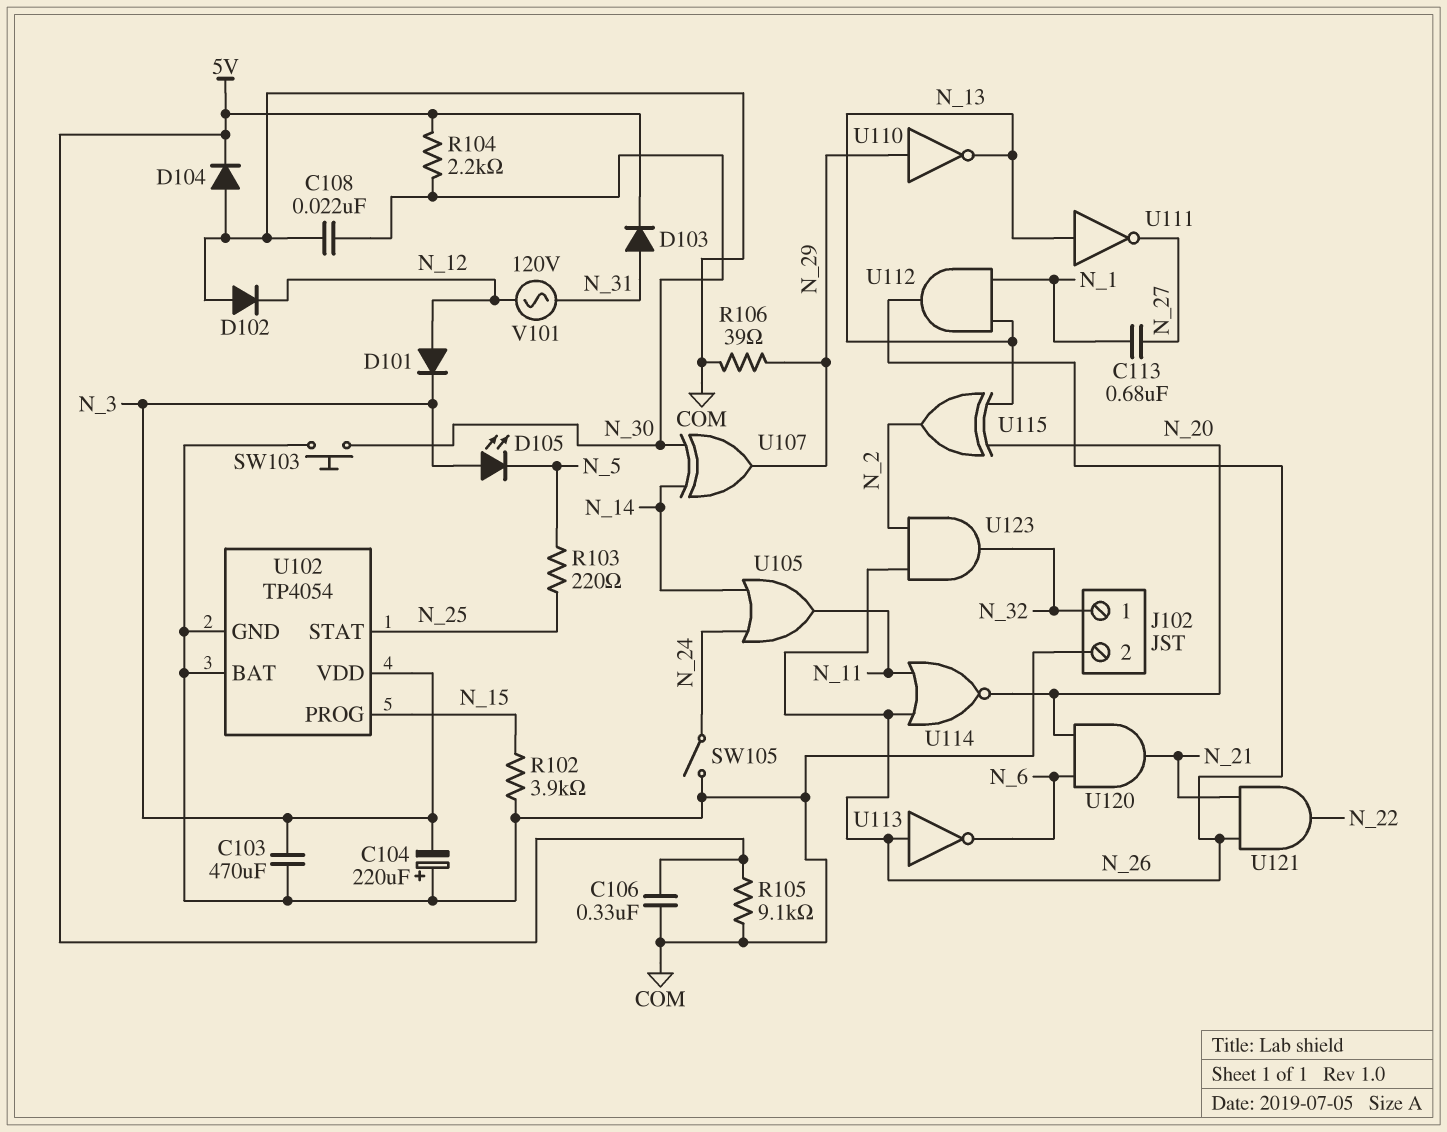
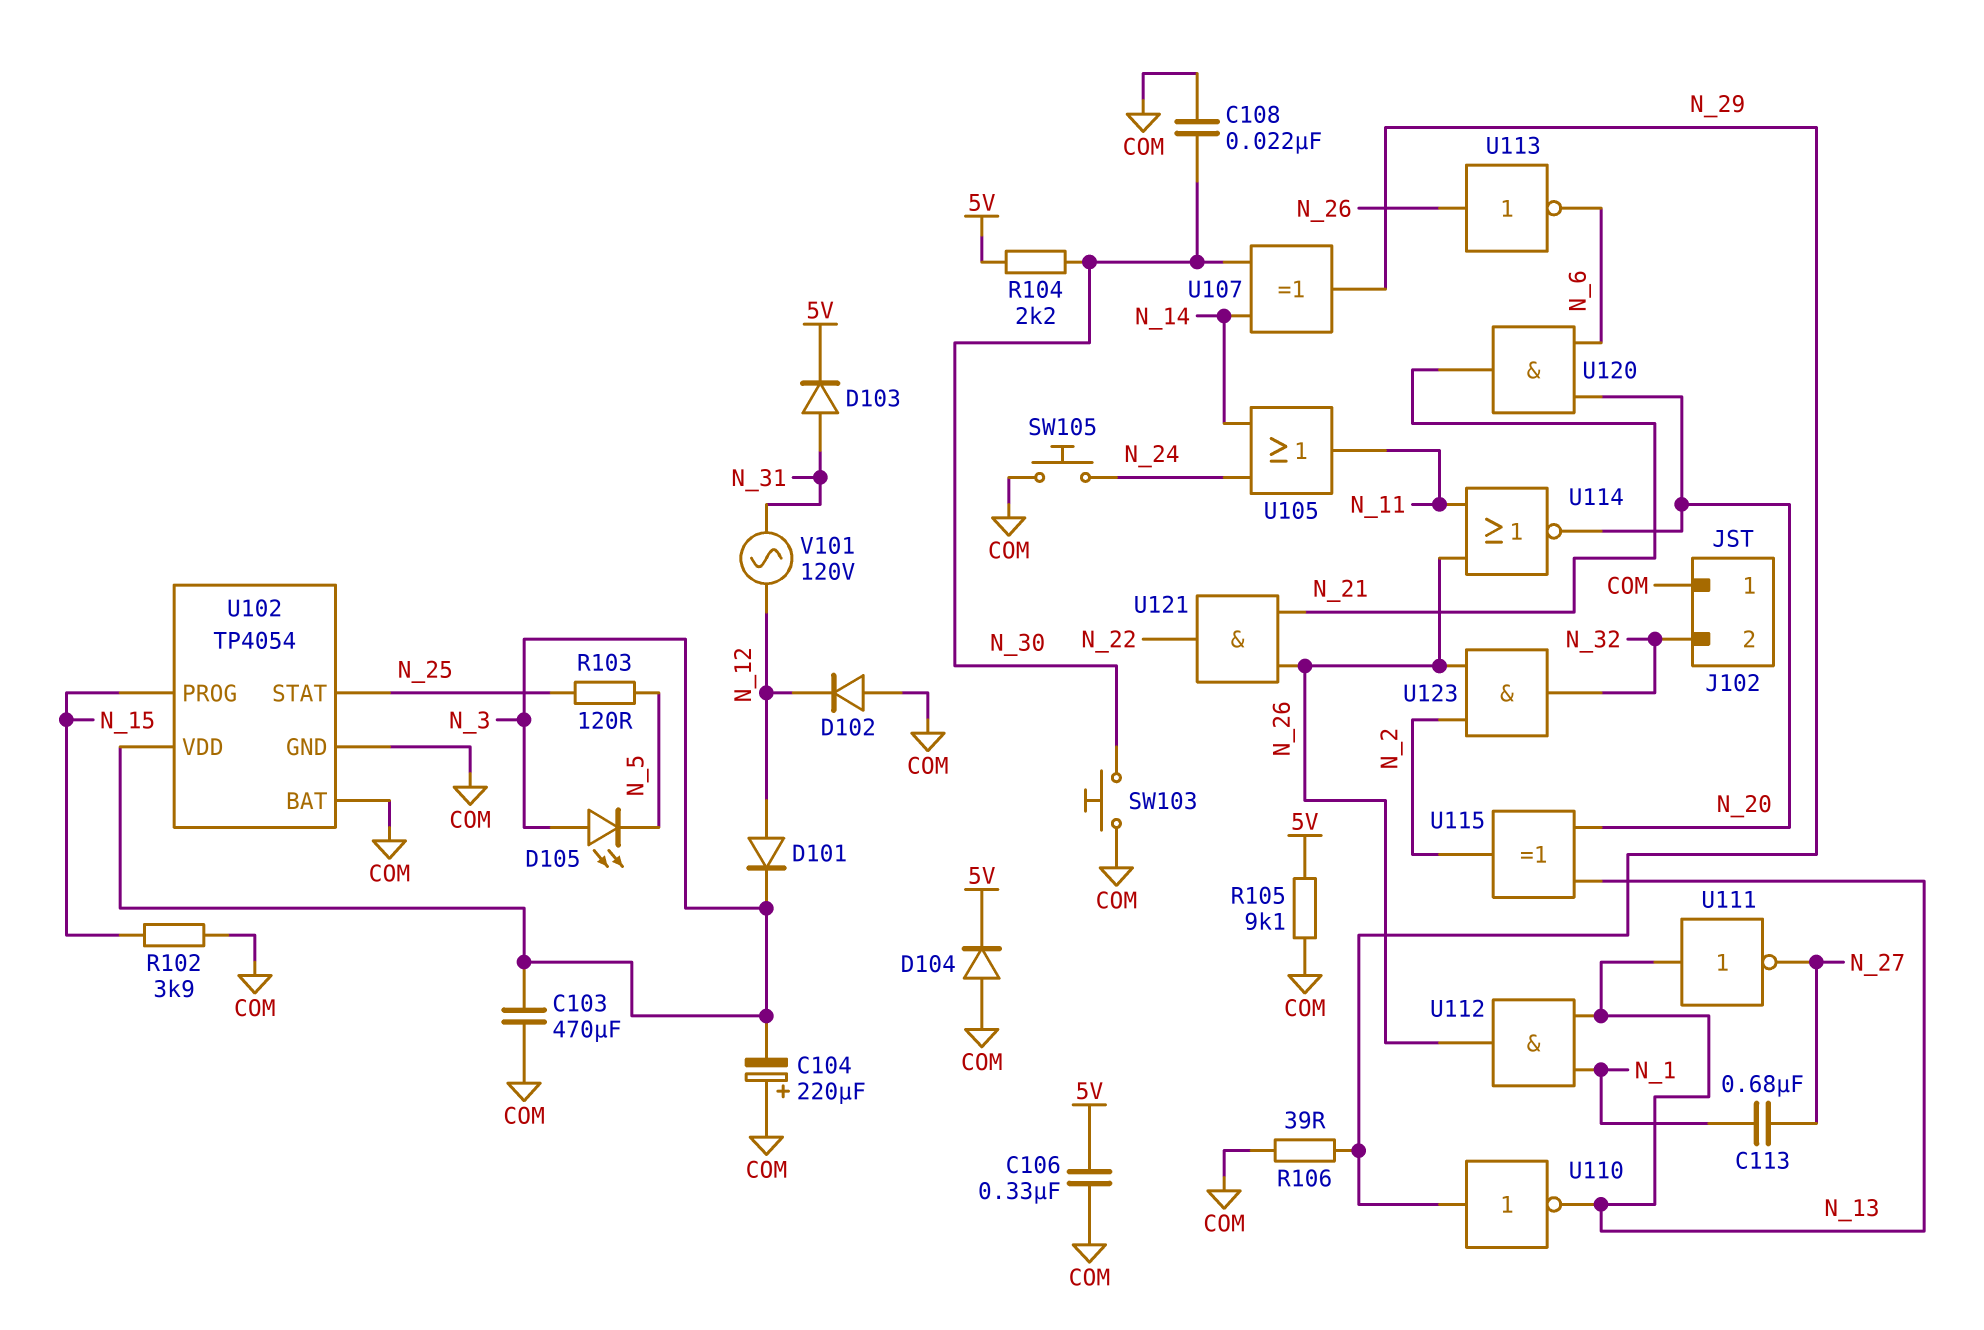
J102 pin 1: N_32 -> COM
J102 pin 2: COM -> N_32
R103: 220 (N_5, N_25) -> 120 (N_5, N_25)
SW105: switch (COM, N_24) -> button (COM, N_24)

